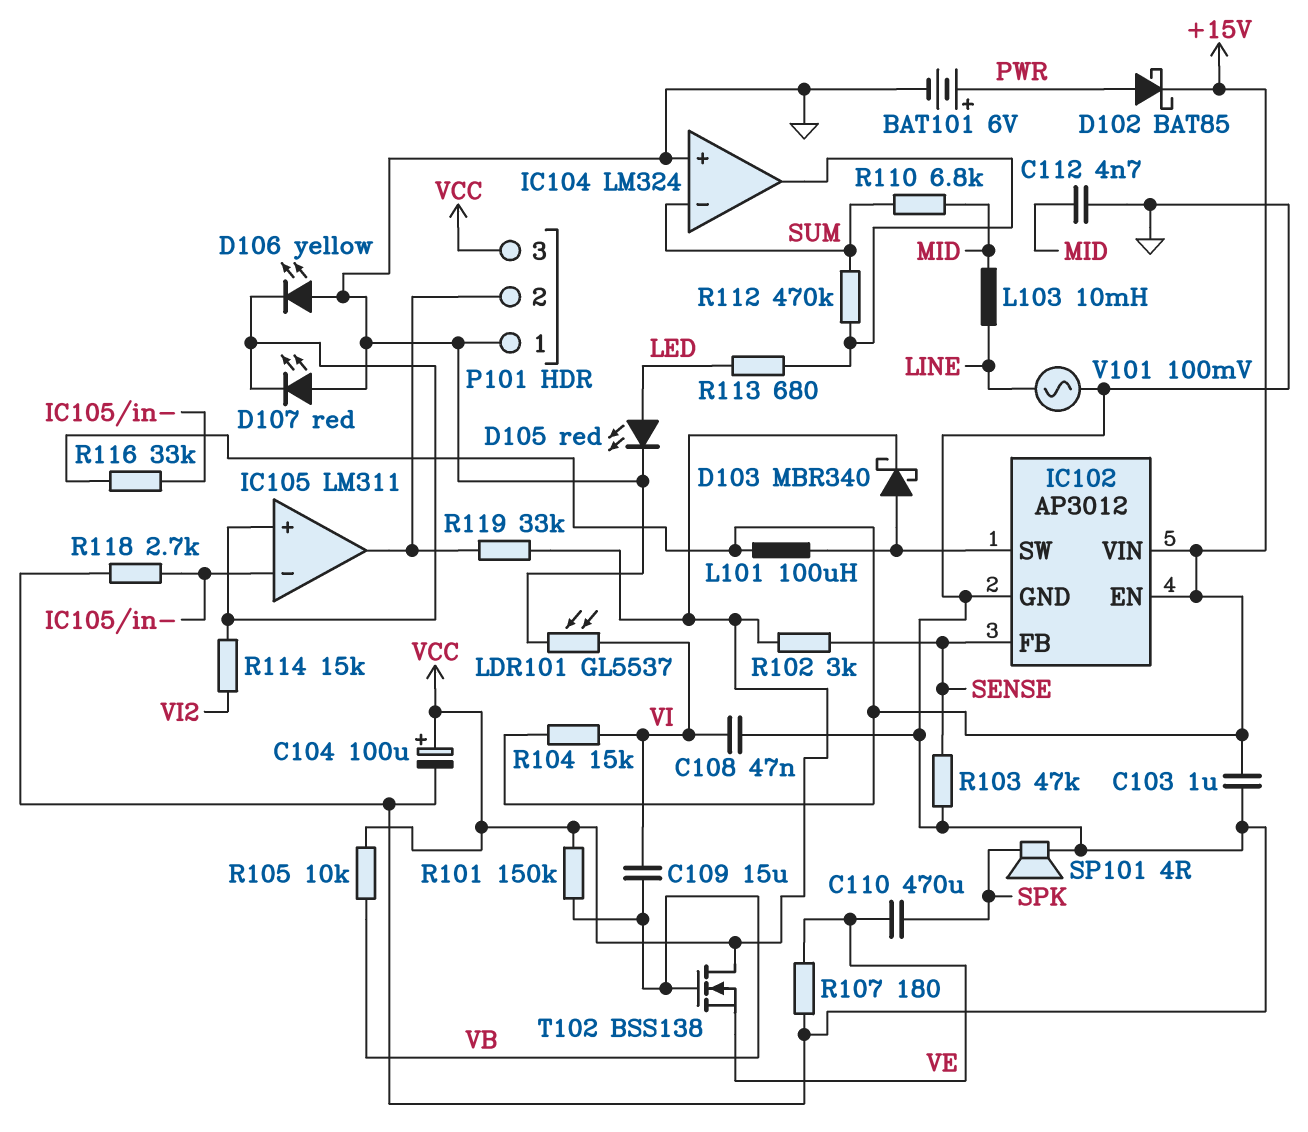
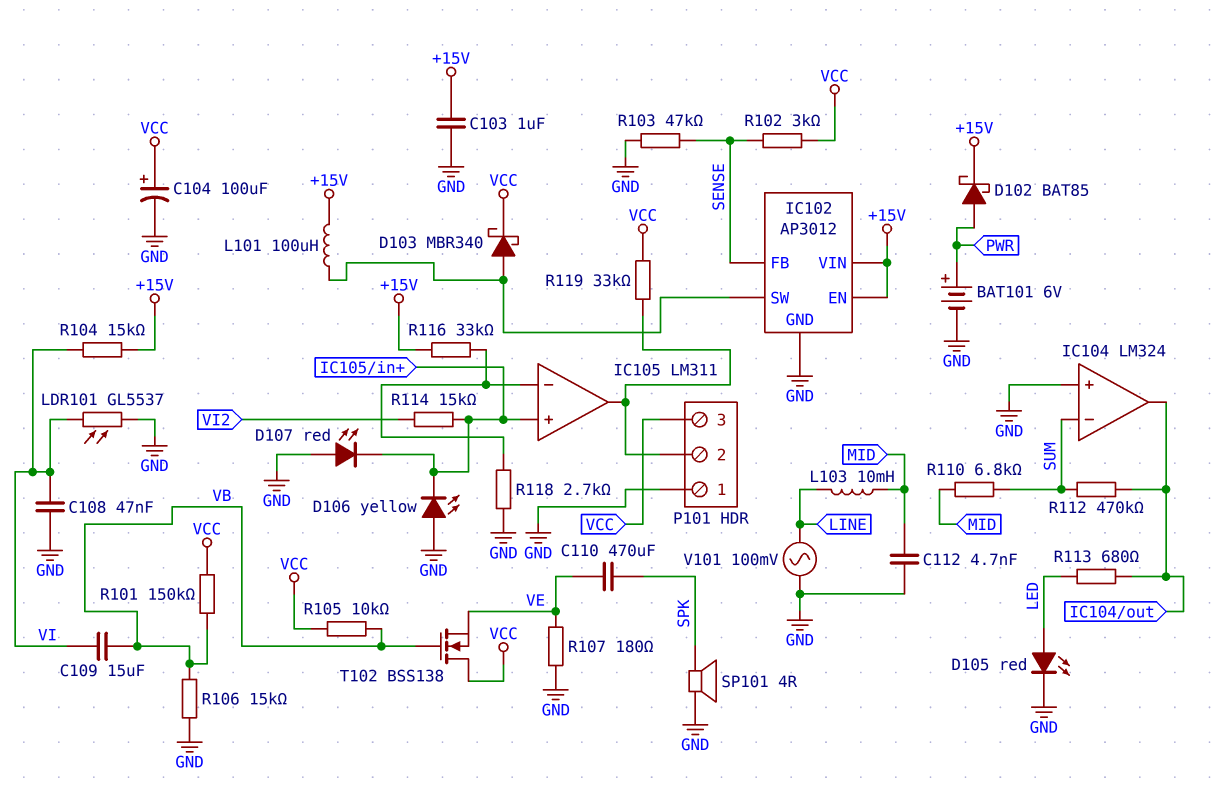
R106: none -> 15k (GND, VB)

